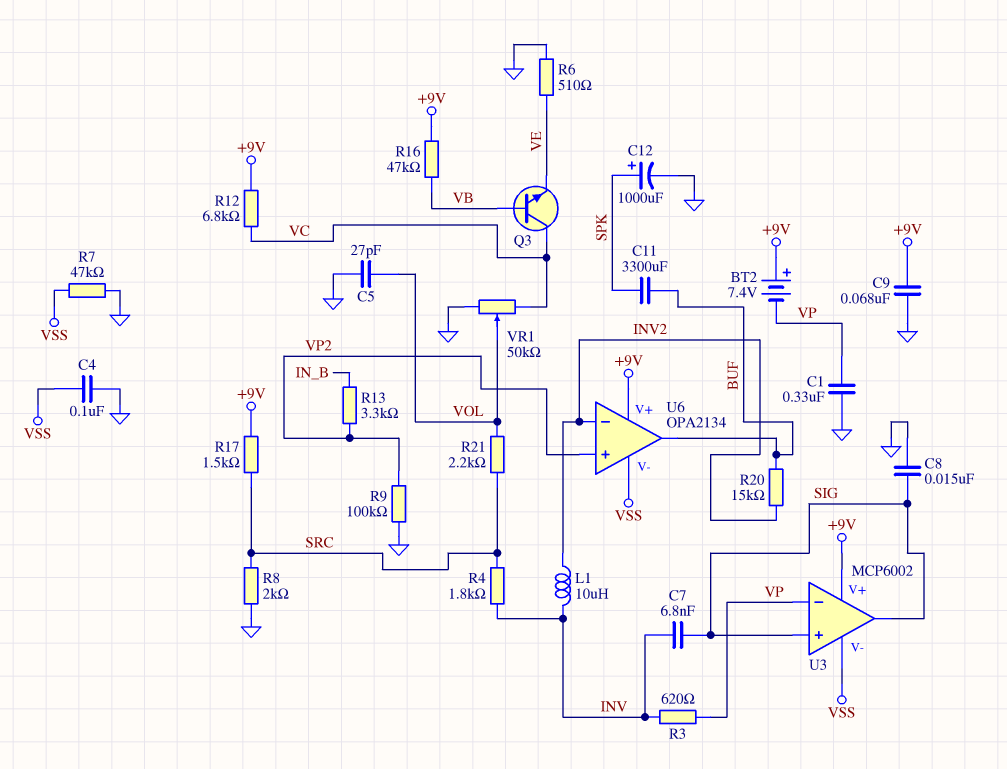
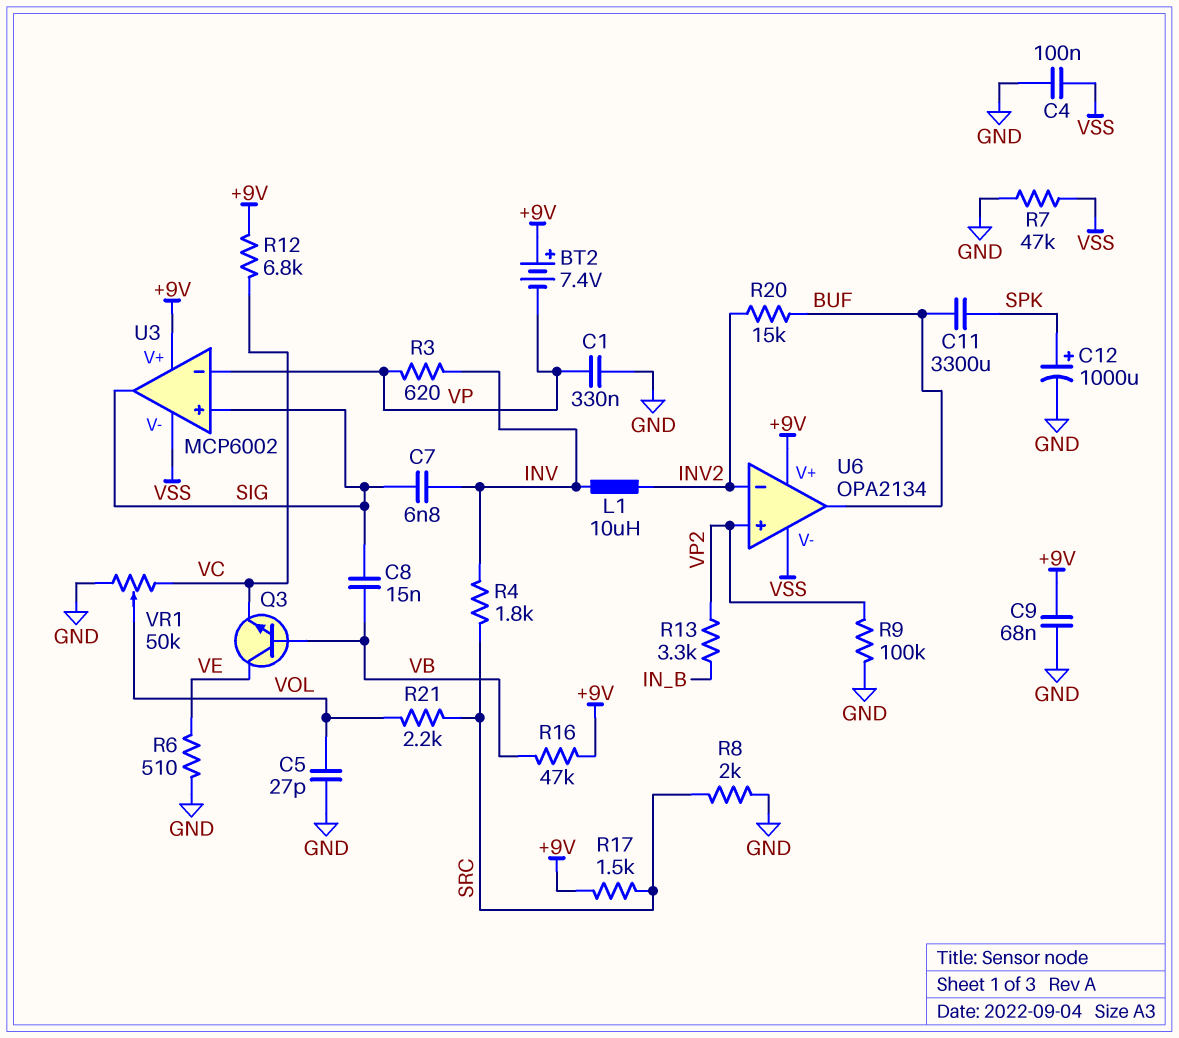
C8: 15nF (GND, SIG) -> 15nF (SIG, VB)
Q3: NPN (B VB, C VC, E VE) -> NPN (B VB, C VE, E VC)

